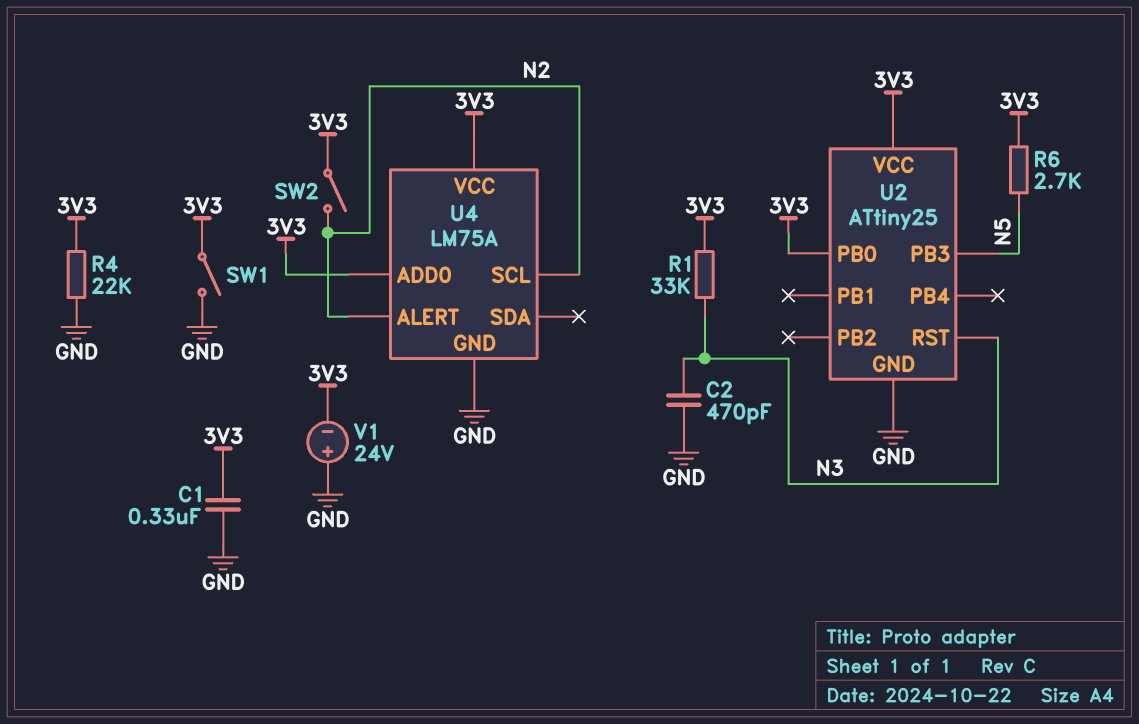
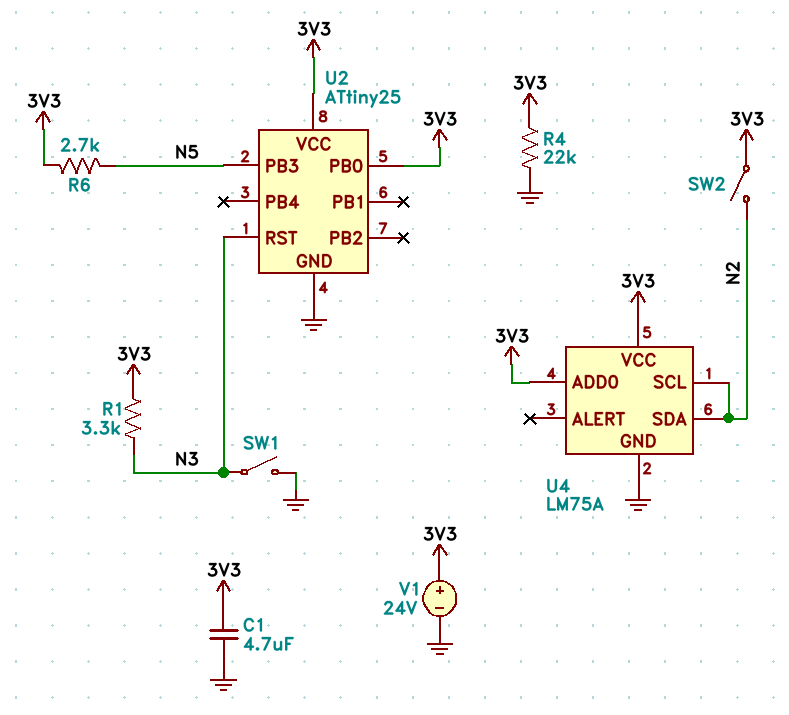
C1: 330nF (3V3, GND) -> 4.7uF (3V3, GND)
C2: 470pF (GND, N3) -> none
R1: 33k (3V3, N3) -> 3.3k (3V3, N3)
SW1: switch (3V3, GND) -> switch (GND, N3)
U4 pin ALERT: N2 -> none
U4 pin SDA: none -> N2
V1: 24V (plus GND, minus 3V3) -> 24V (plus 3V3, minus GND)

